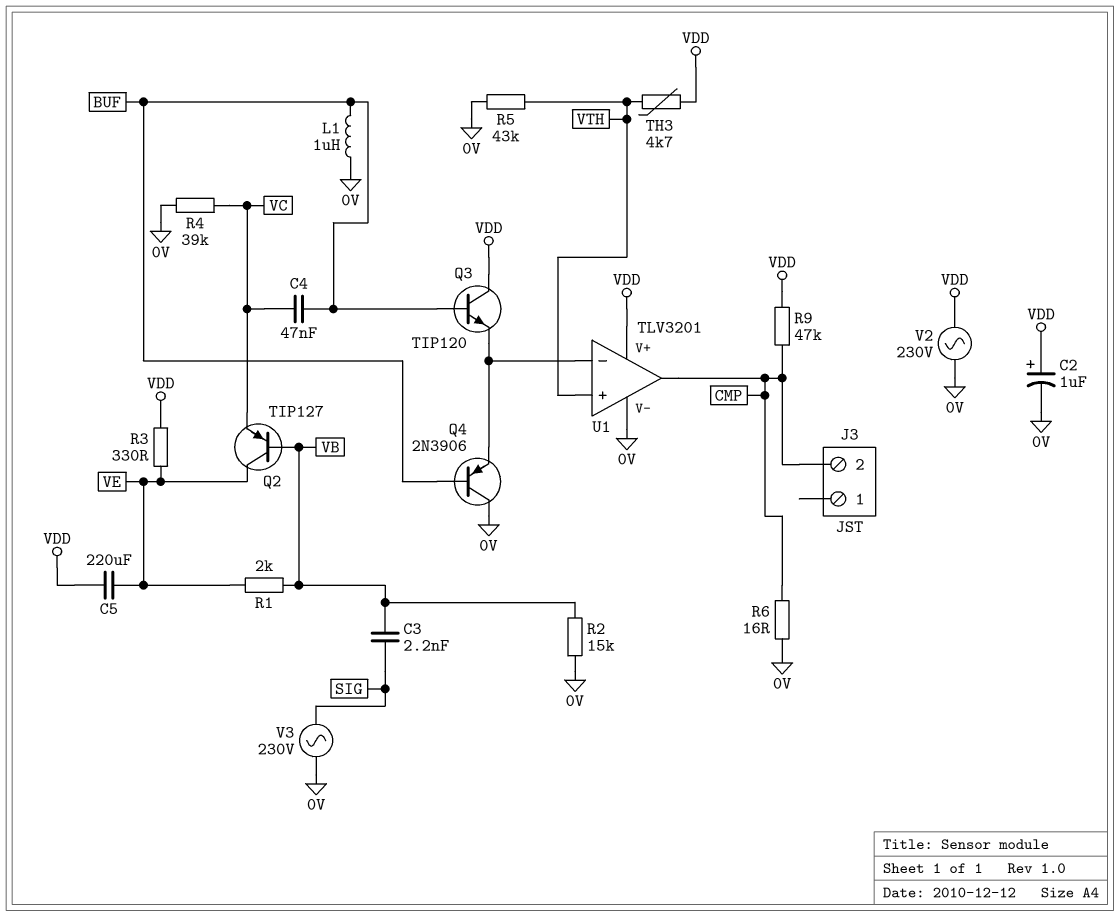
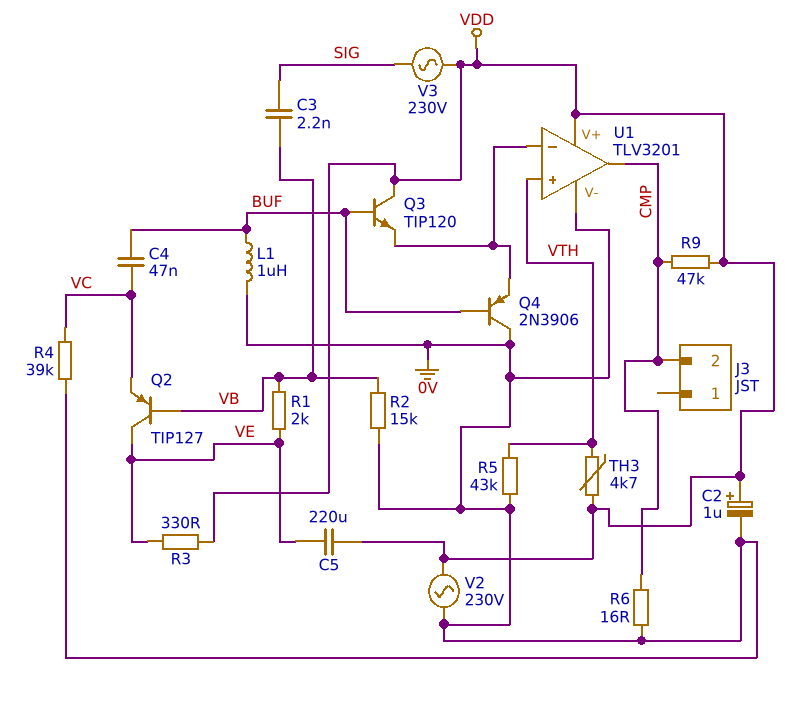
V3: AC 230V (0V, SIG) -> AC 230V (SIG, VDD)

